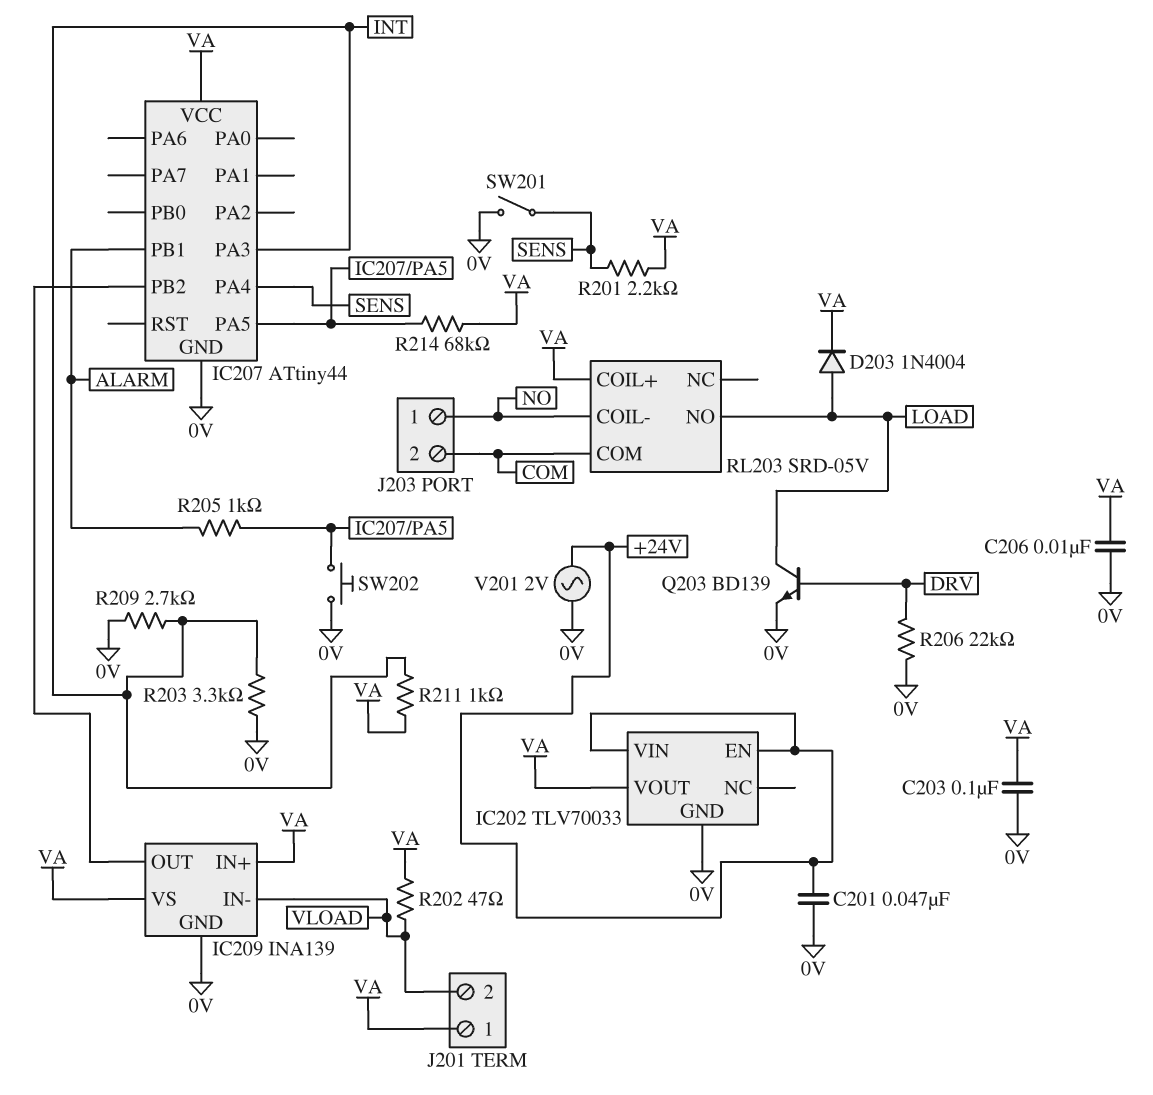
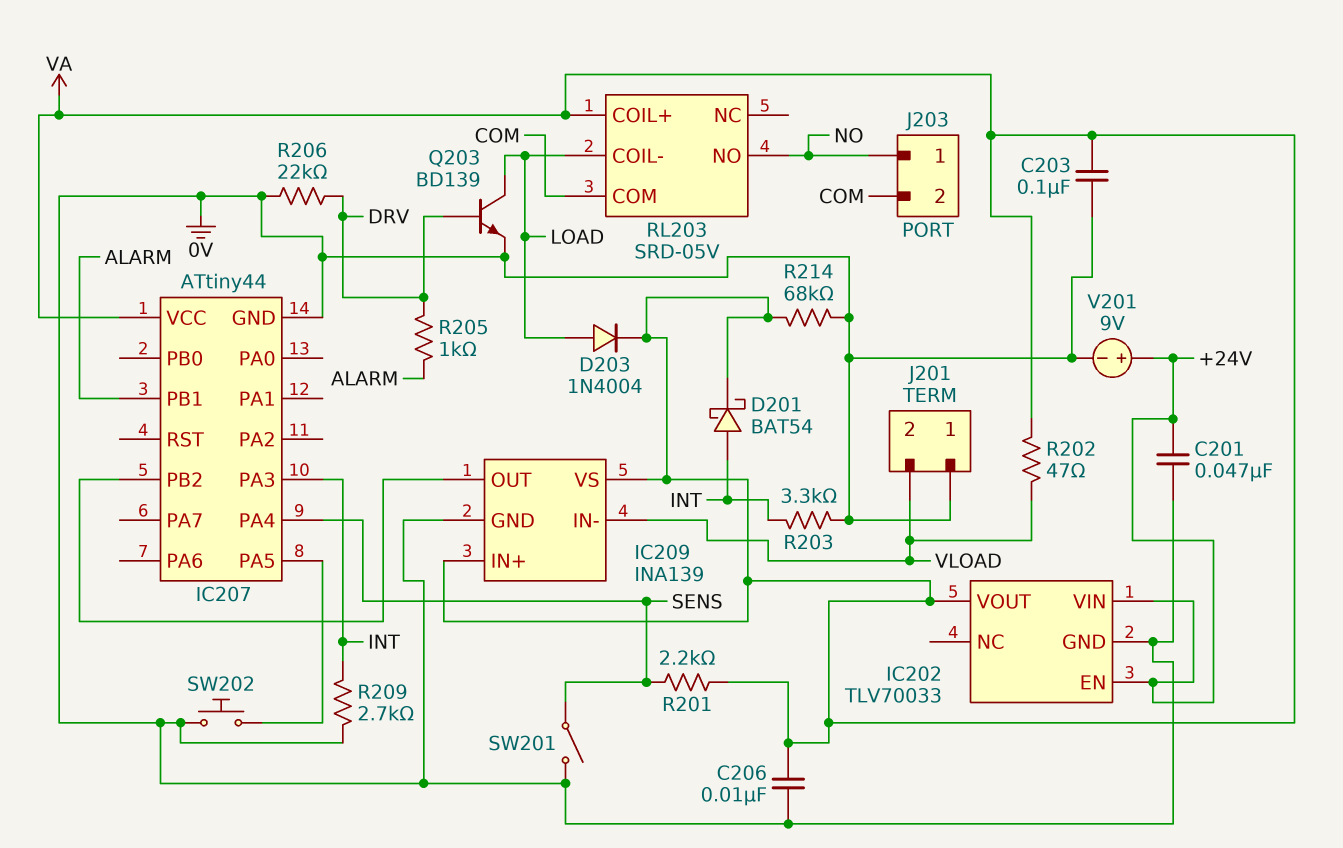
D201: none -> schottky BAT54 (A INT, K VA)
J201 pin 1: VA -> 0V
R205: 1k (ALARM, IC207/PA5) -> 1k (ALARM, DRV)
R211: 1k (INT, VA) -> none
R214: 68k (IC207/PA5, VA) -> 68k (0V, VA)
RL203 pin COIL-: NO -> LOAD
RL203 pin NO: LOAD -> NO
V201: AC 2V (+24V, 0V) -> 9V (plus +24V, minus 0V)

